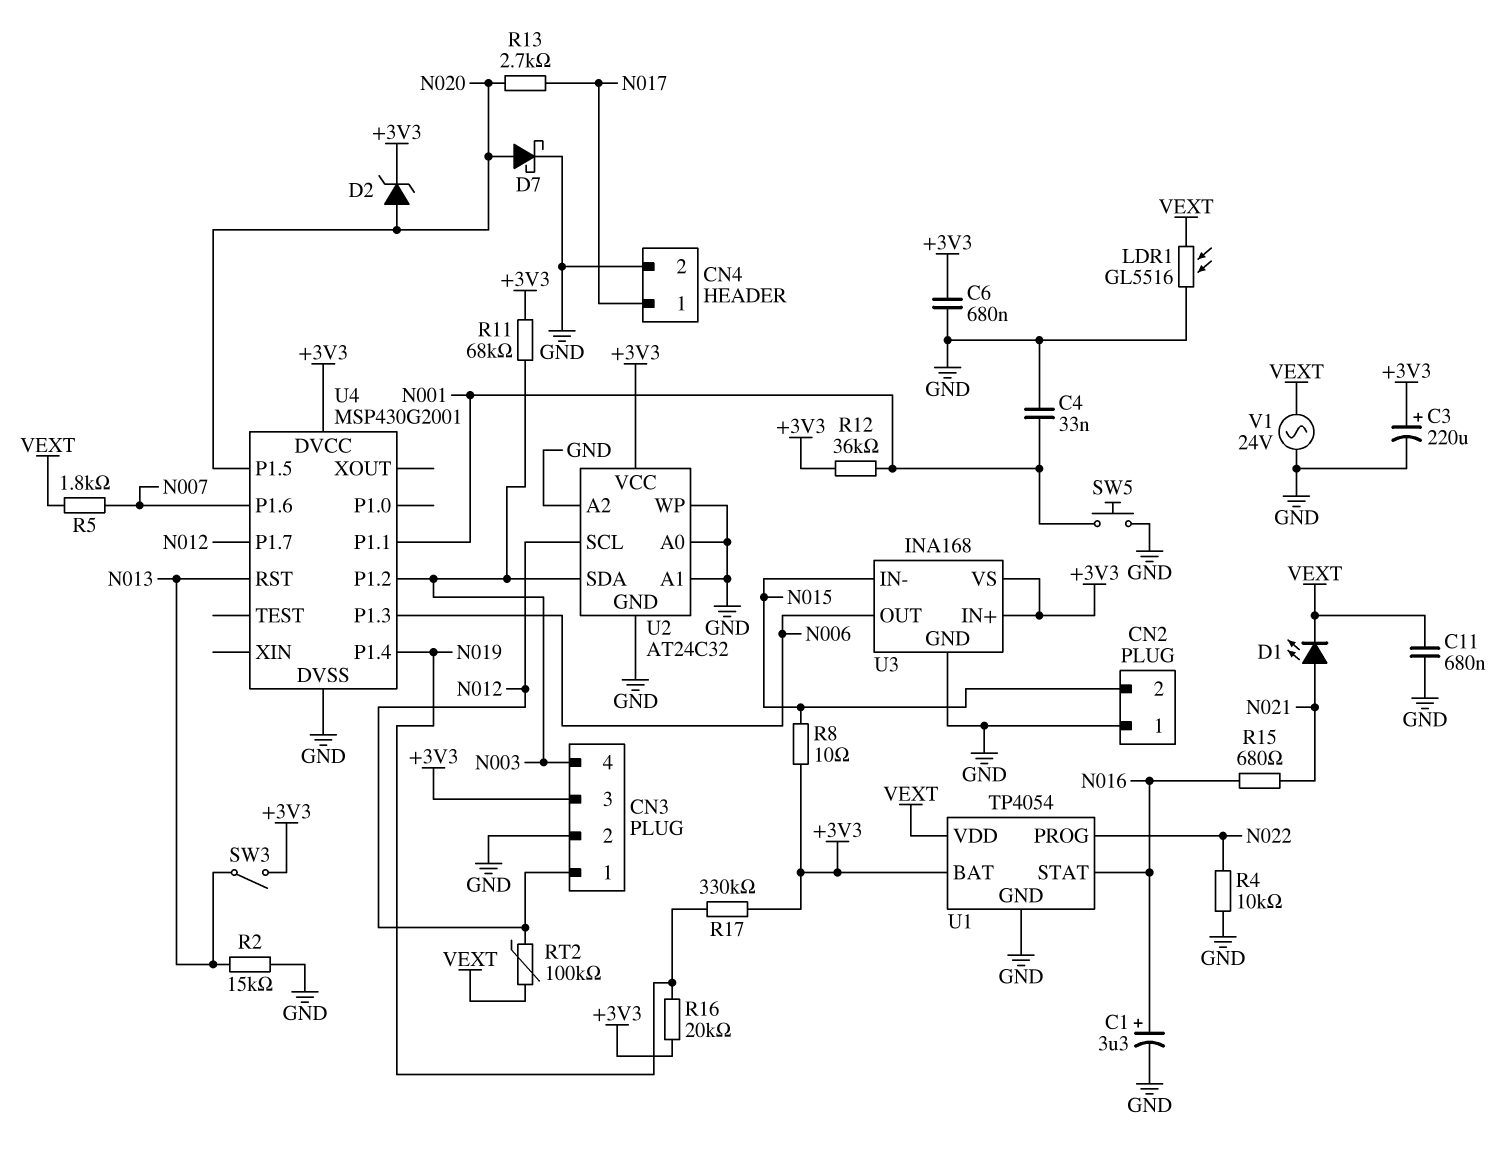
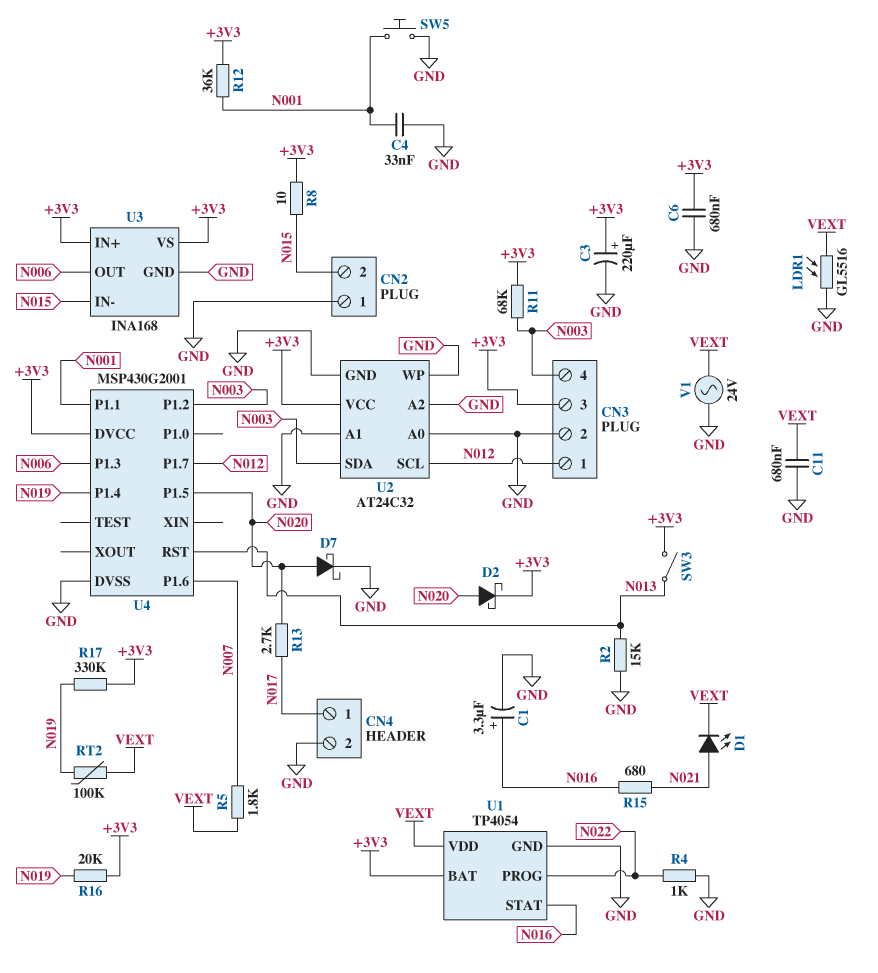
D2: zener (A N020, K +3V3) -> schottky (A N020, K +3V3)
R4: 10k (GND, N022) -> 1k (GND, N022)
RT2: 100k (N012, VEXT) -> 100k (N019, VEXT)

